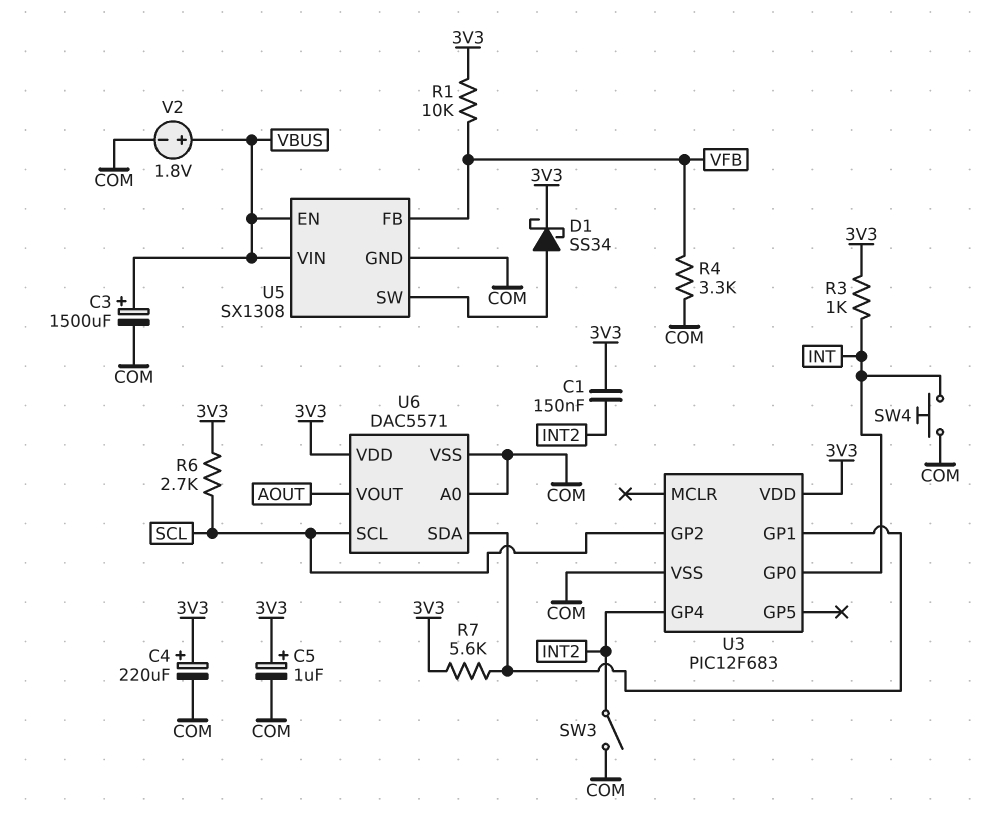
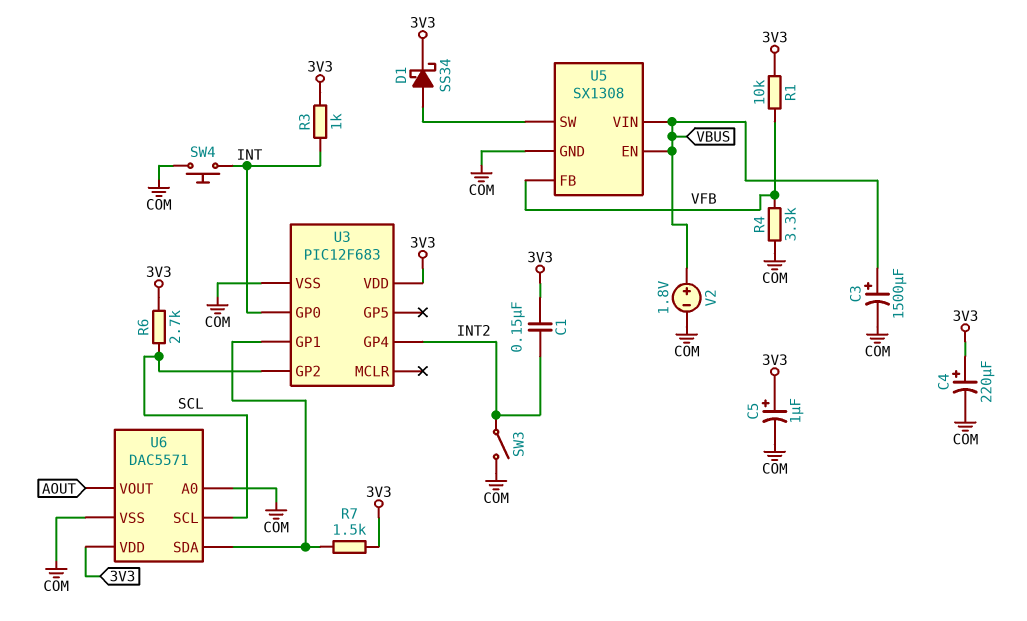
R7: 5.6k (3V3, U3/GP1) -> 1.5k (3V3, U3/GP1)

